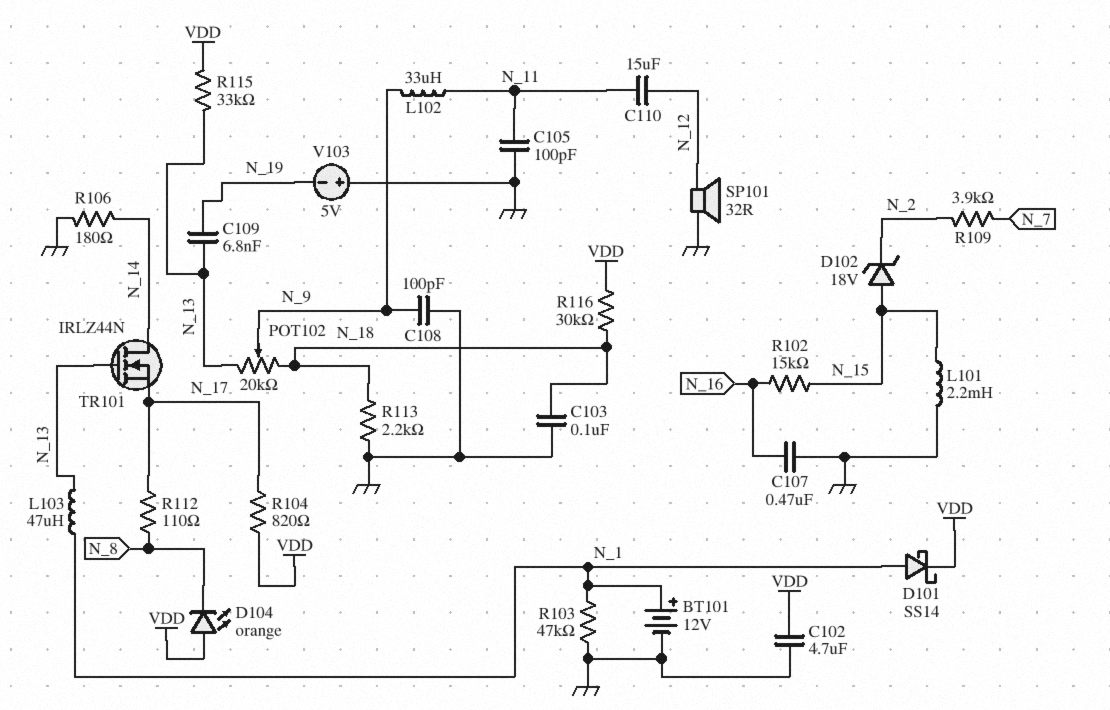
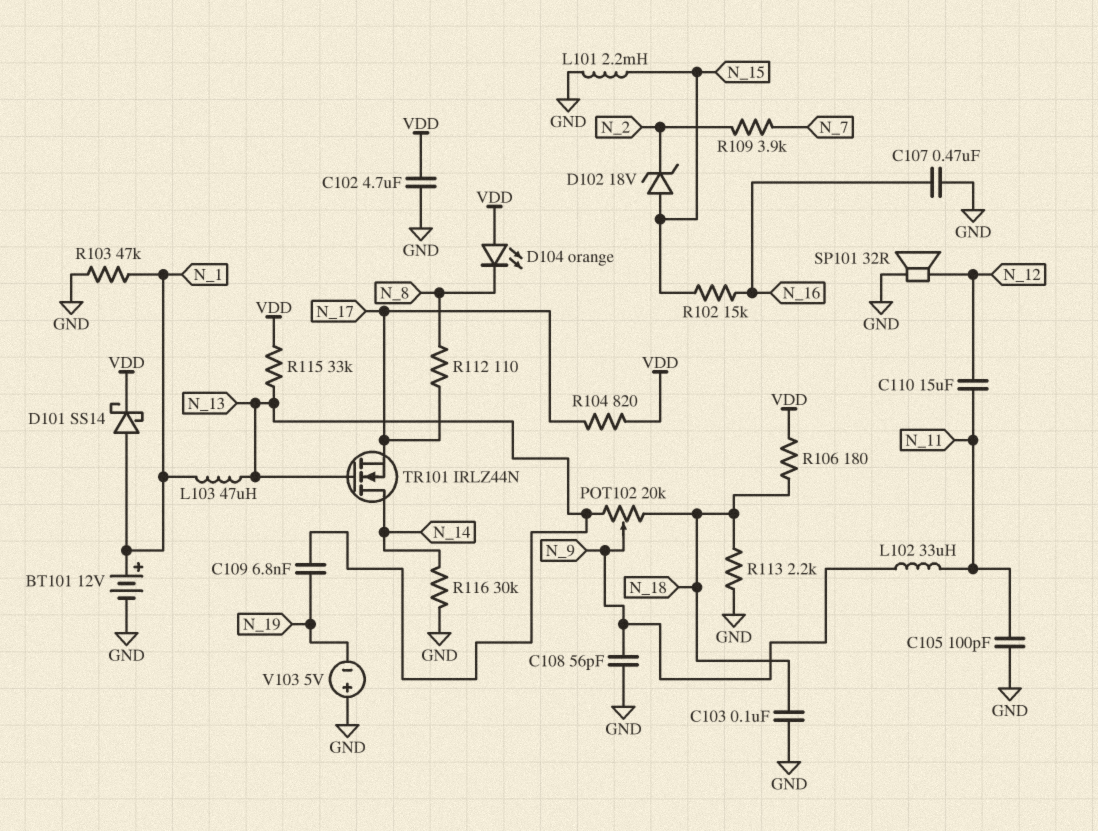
C108: 100pF (GND, N_9) -> 56pF (GND, N_9)
R106: 180 (GND, N_14) -> 180 (N_18, VDD)
R116: 30k (N_18, VDD) -> 30k (GND, N_14)

